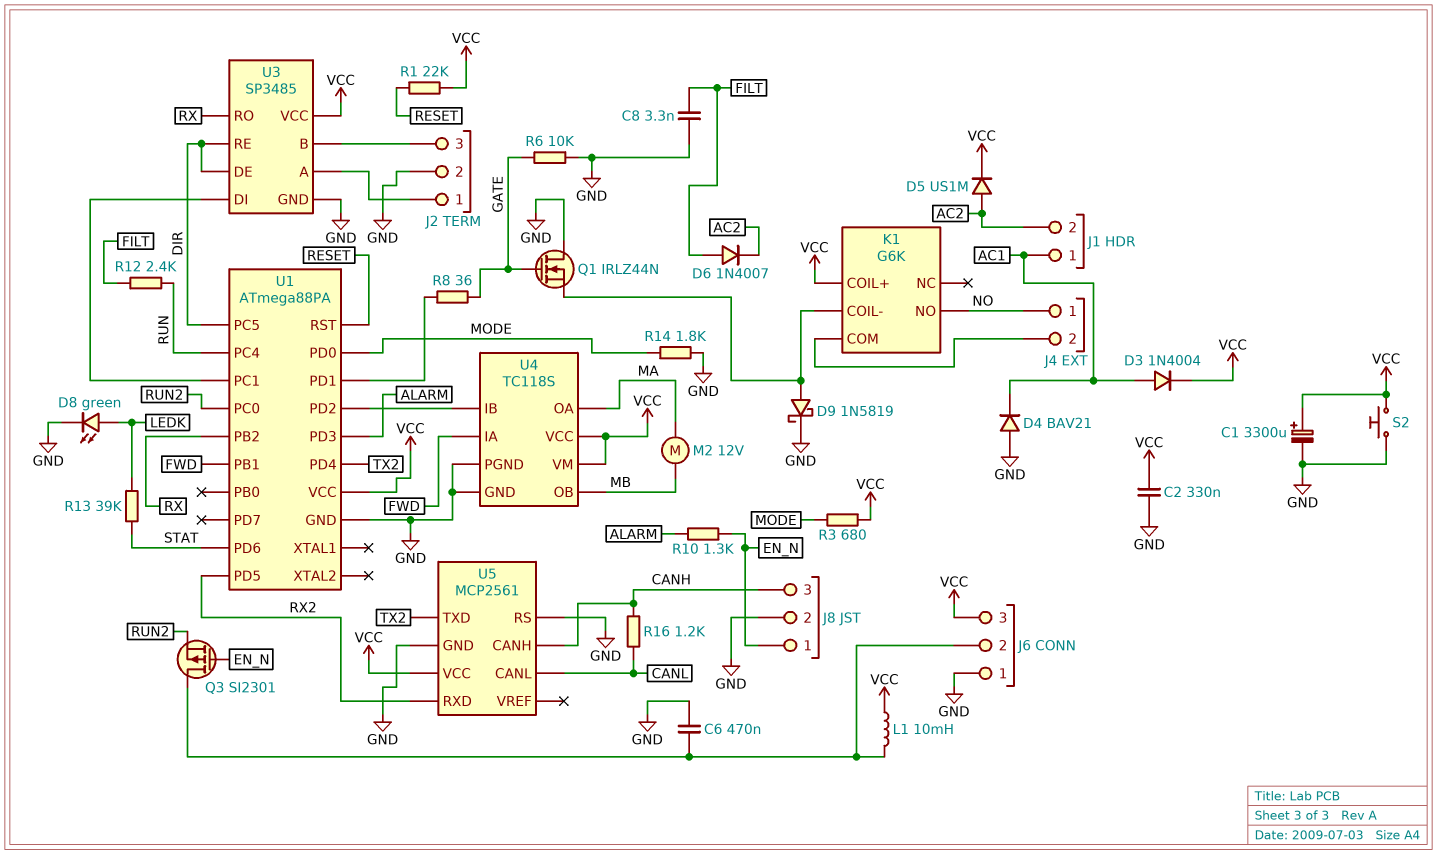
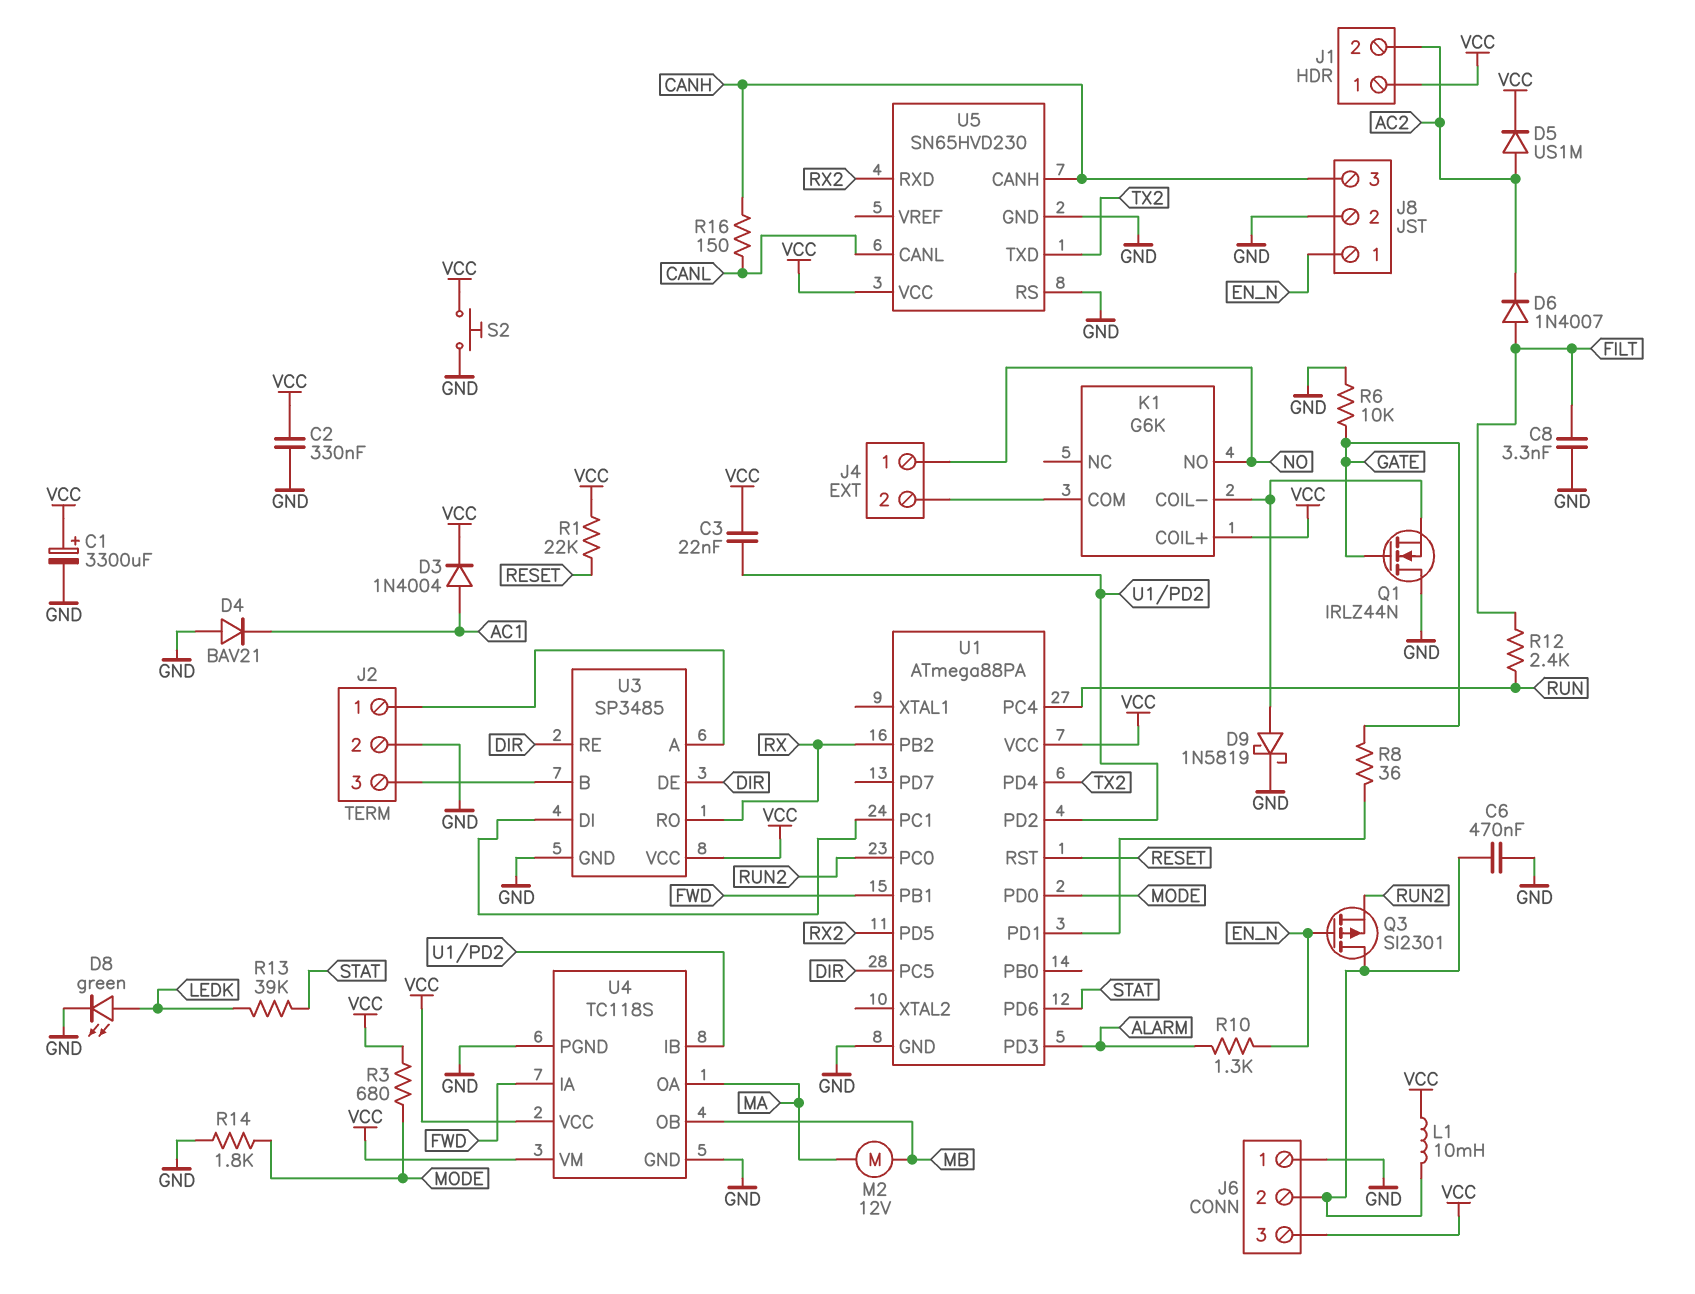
C3: none -> 22nF (U1/PD2, VCC)
J1 pin 1: AC1 -> VCC
R16: 1.2k (CANH, CANL) -> 150 (CANH, CANL)
U5: MCP2561 -> SN65HVD230

